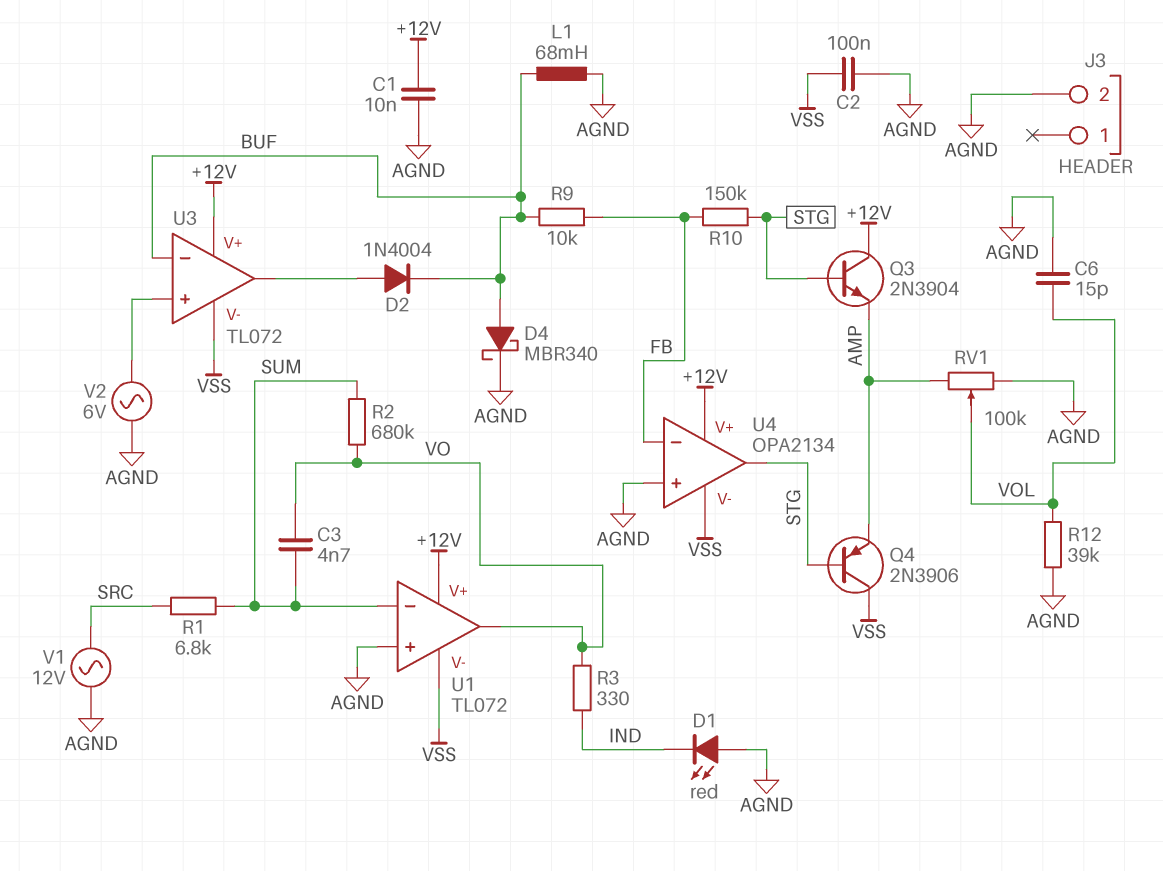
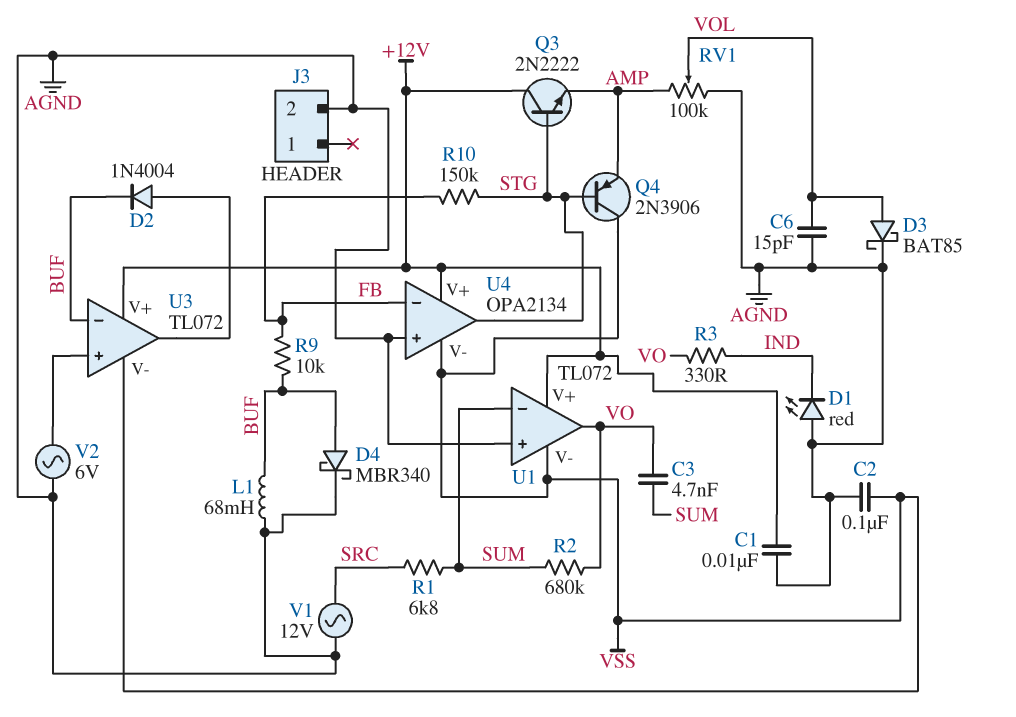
D3: none -> schottky BAT85 (A VOL, K AGND)
Q3: NPN 2N3904 (B STG, C +12V, E AMP) -> NPN 2N2222 (B STG, C +12V, E AMP)
R12: 39k (AGND, VOL) -> none

